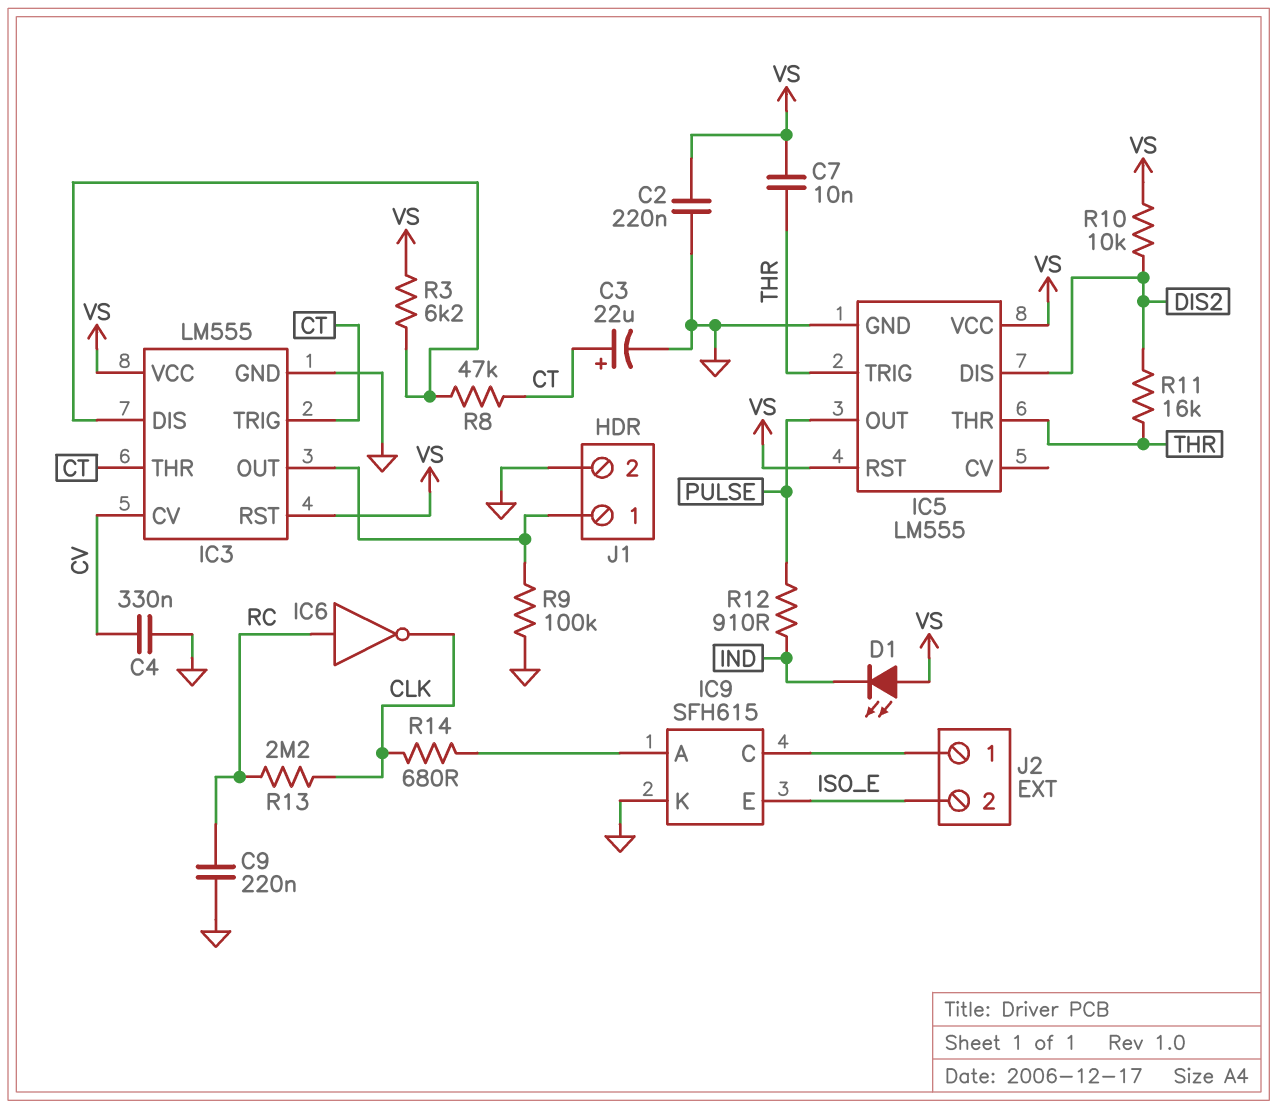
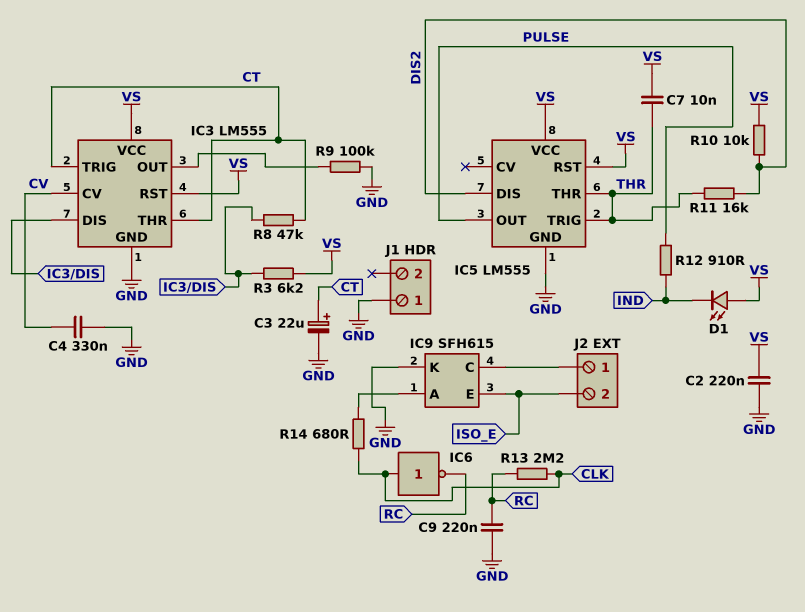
IC6: NOT (in RC, out CLK) -> NOT (in CLK, out RC)
J1 pin 1: IC3/OUT -> GND
J1 pin 2: GND -> none

